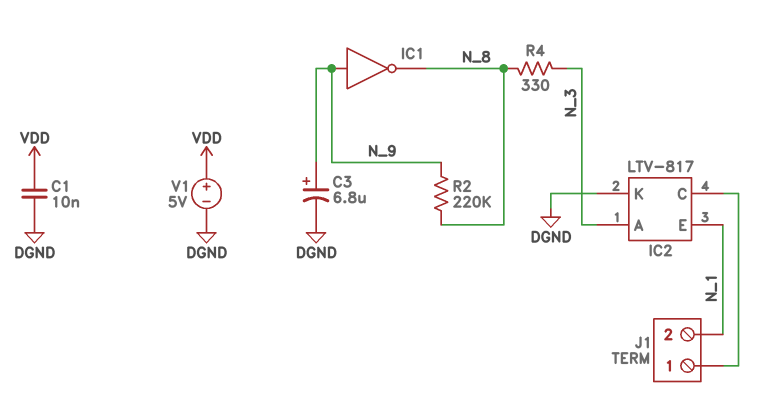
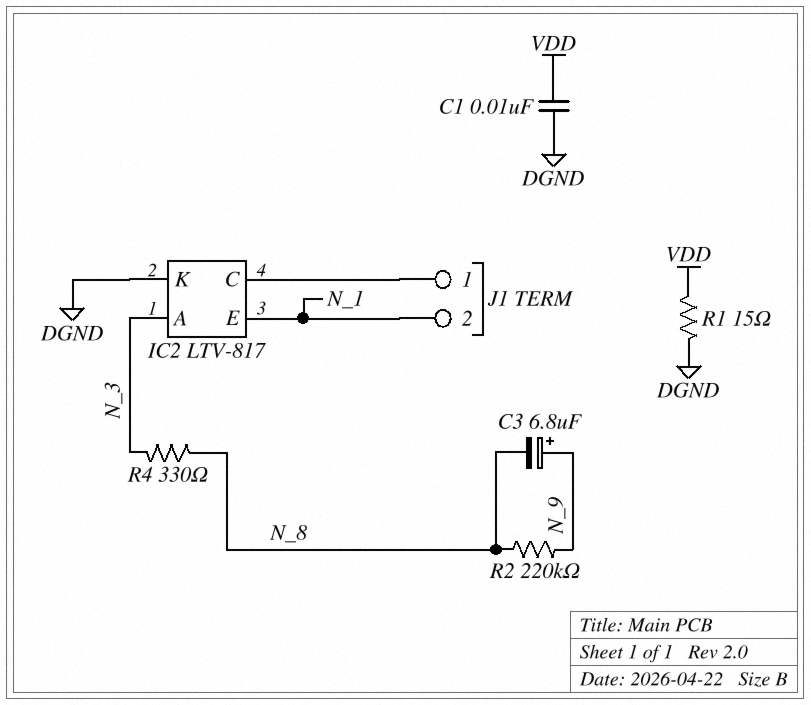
C3: 6.8uF (plus N_9, minus DGND) -> 6.8uF (plus N_9, minus N_8)
IC1: NOT (in N_9, out N_8) -> none
R1: none -> 15 (DGND, VDD)
V1: 5V (plus VDD, minus DGND) -> none

